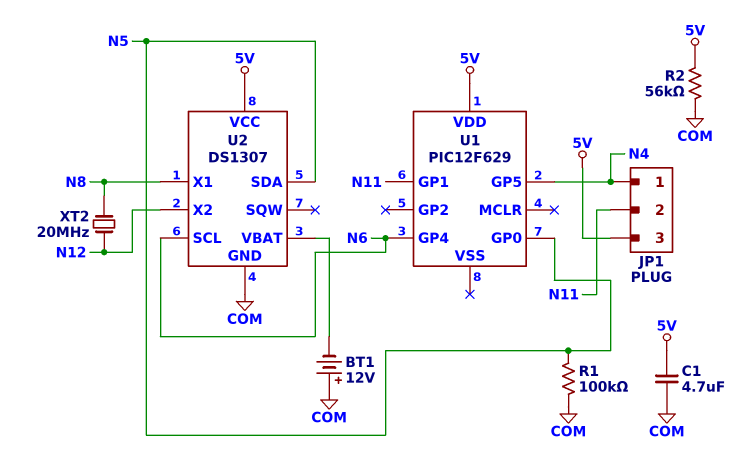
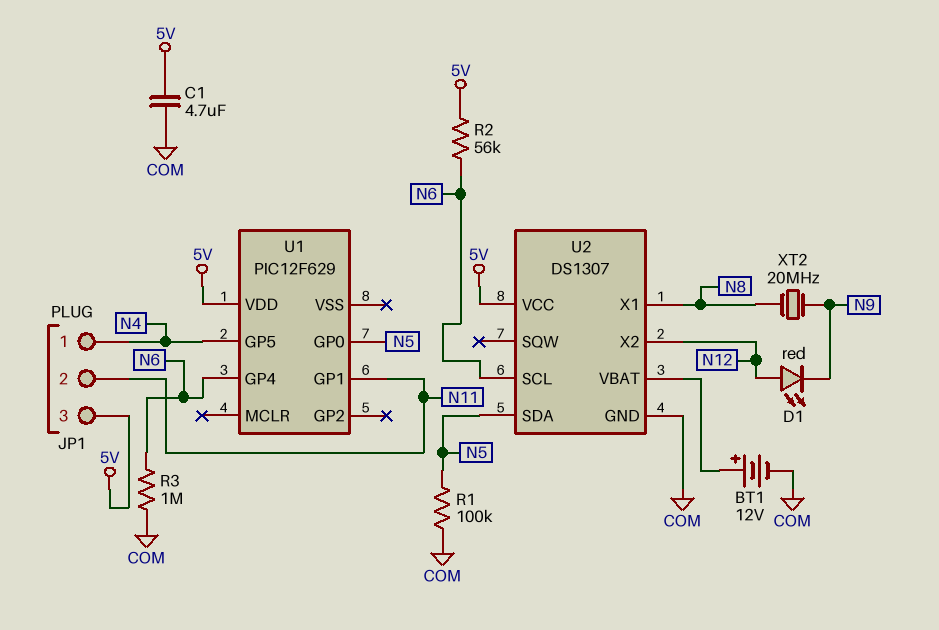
BT1: 12V (plus COM, minus U2/VBAT) -> 12V (plus U2/VBAT, minus COM)
D1: none -> LED red (A N12, K N9)
R2: 56k (5V, COM) -> 56k (5V, N6)
R3: none -> 1M (COM, N6)
XT2: 20MHz (N8, N12) -> 20MHz (N8, N9)

